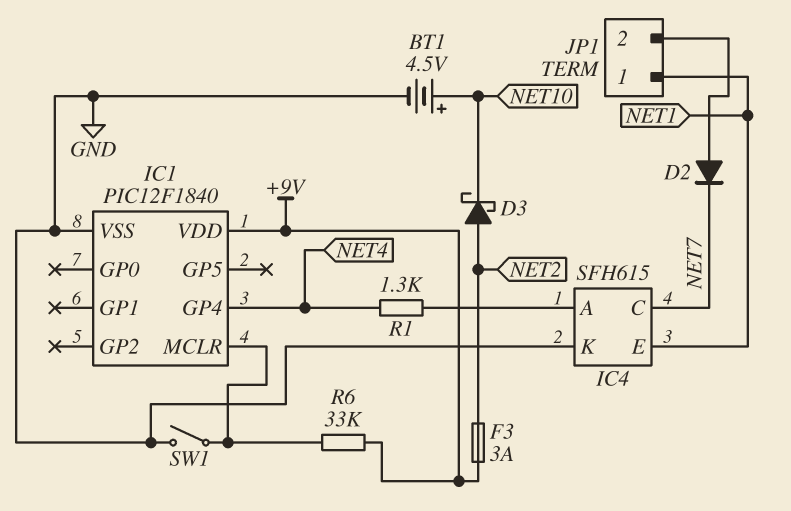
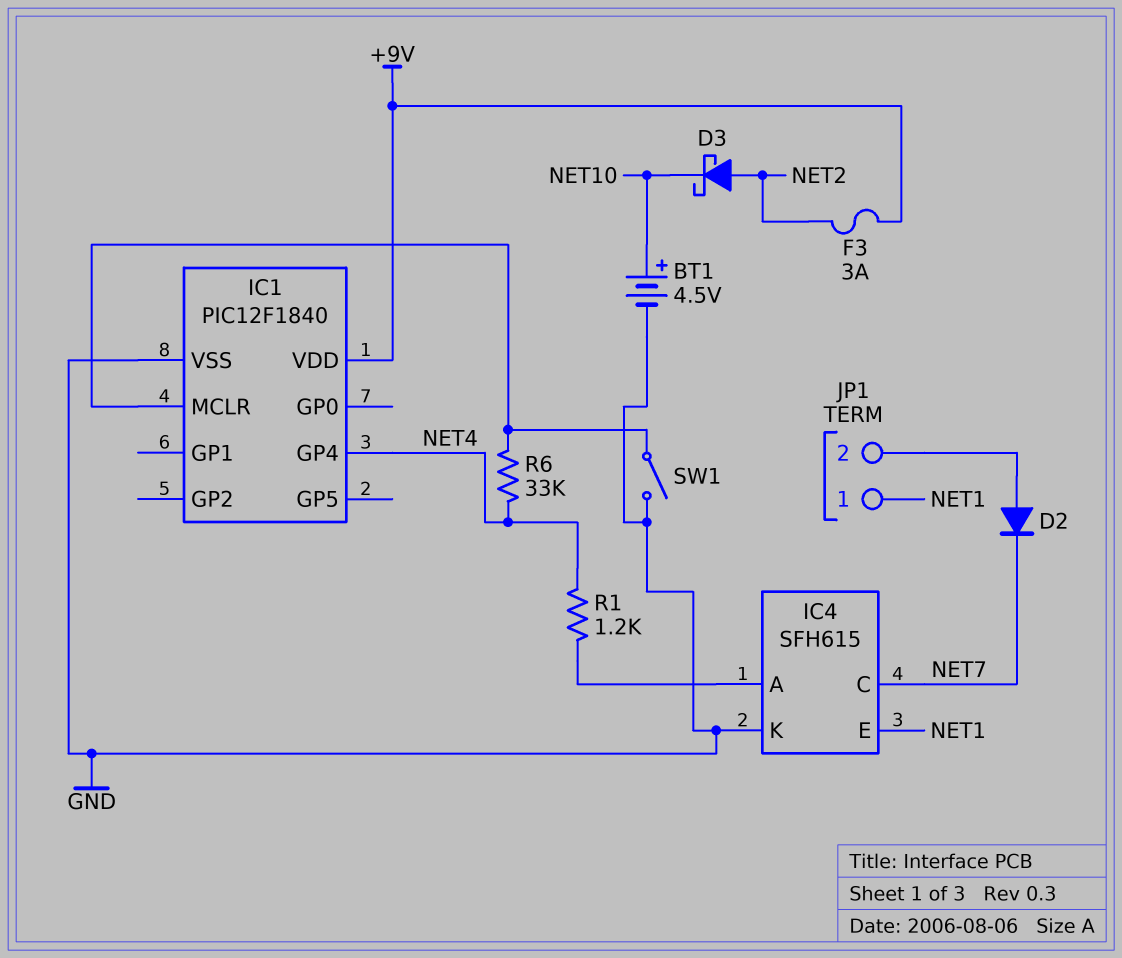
R1: 1.3k (IC4/A, NET4) -> 1.2k (IC4/A, NET4)
R6: 33k (+9V, IC1/MCLR) -> 33k (IC1/MCLR, NET4)

